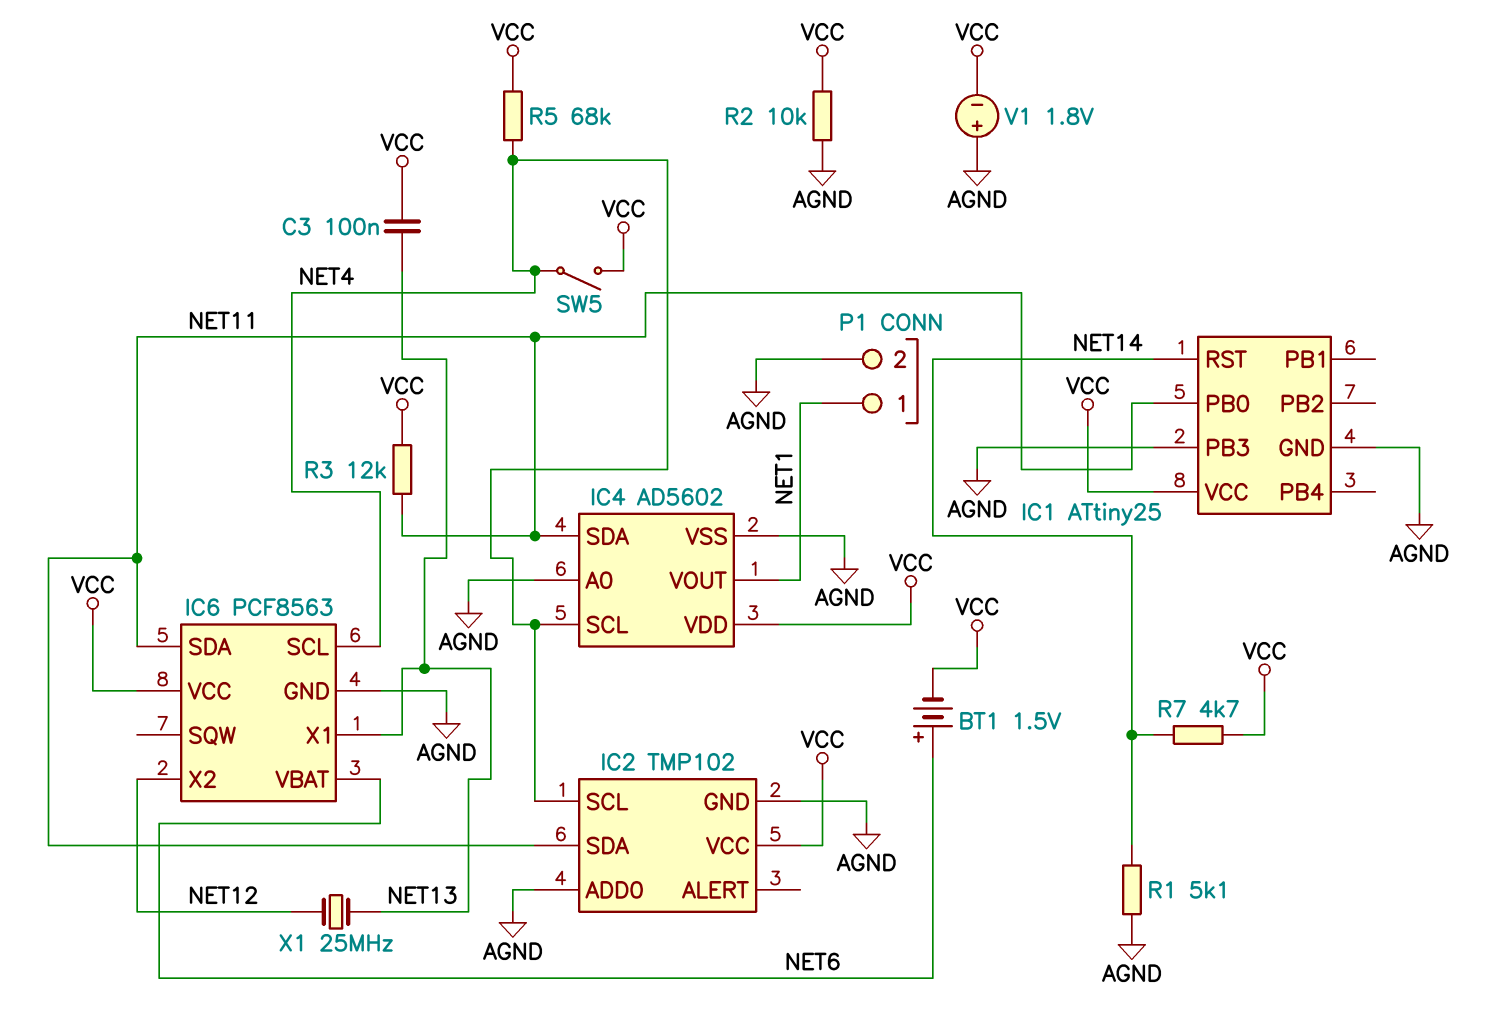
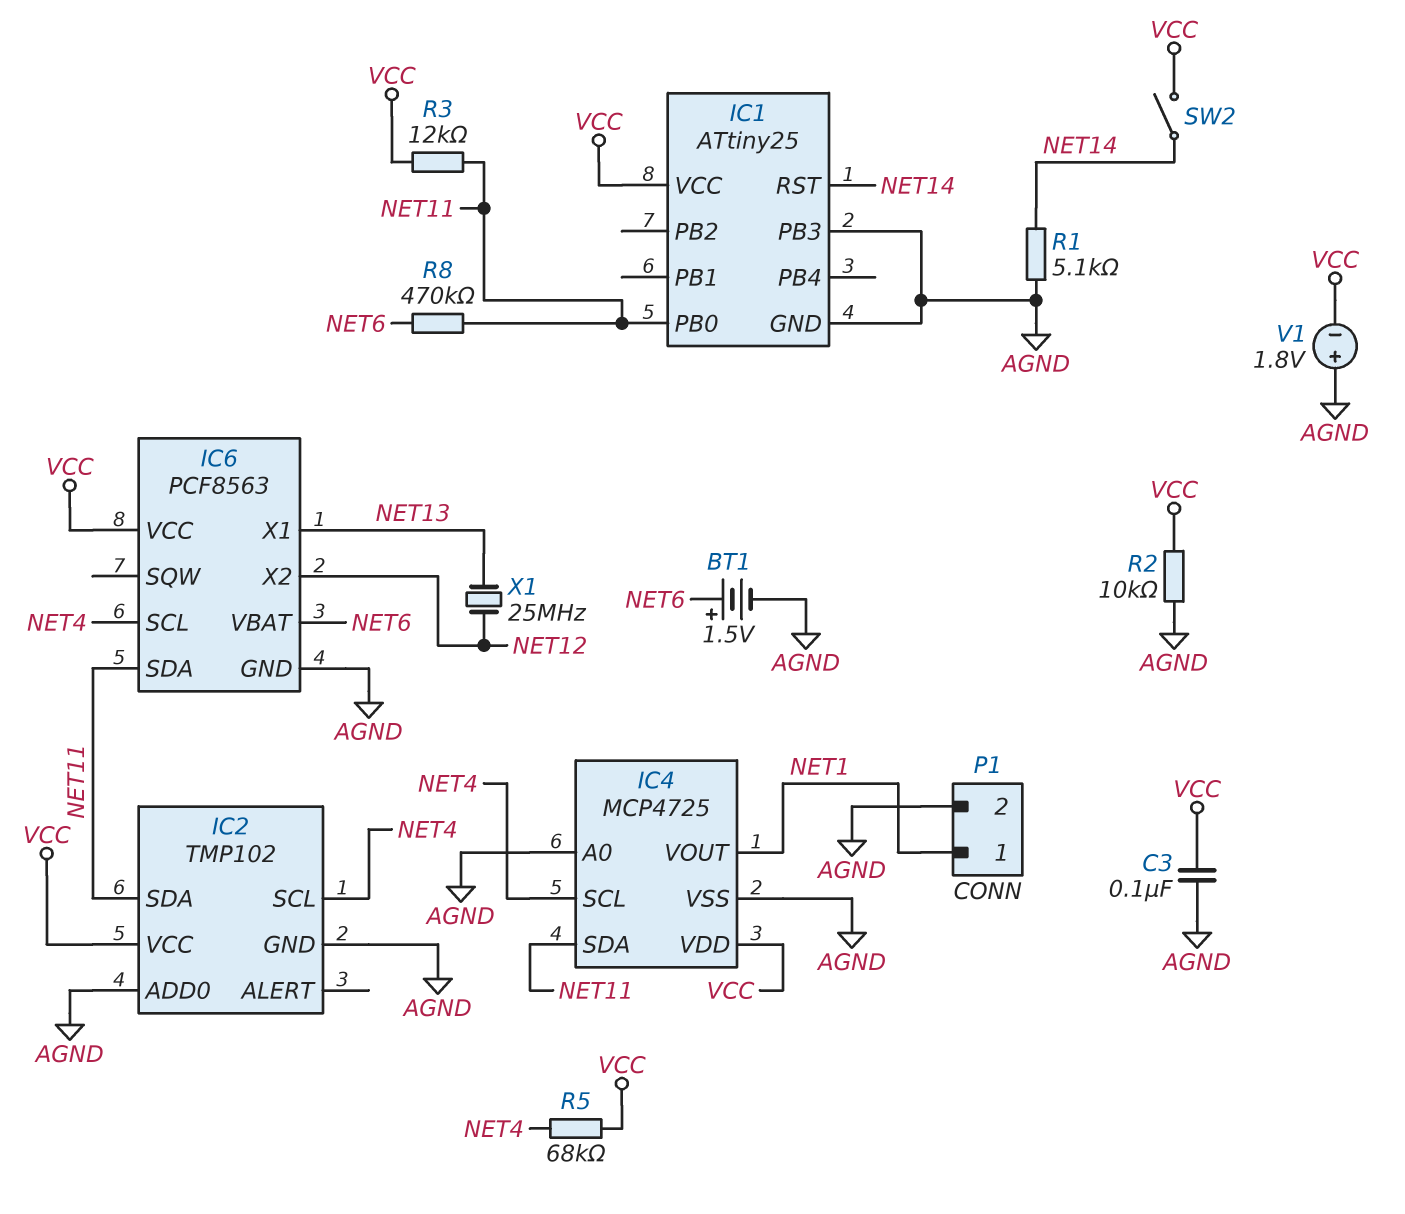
BT1: 1.5V (plus NET6, minus VCC) -> 1.5V (plus NET6, minus AGND)
C3: 100nF (NET13, VCC) -> 100nF (AGND, VCC)
IC4: AD5602 -> MCP4725
R7: 4.7k (NET14, VCC) -> none
R8: none -> 470k (NET6, NET11)
SW2: none -> switch (NET14, VCC)
SW5: switch (NET4, VCC) -> none

